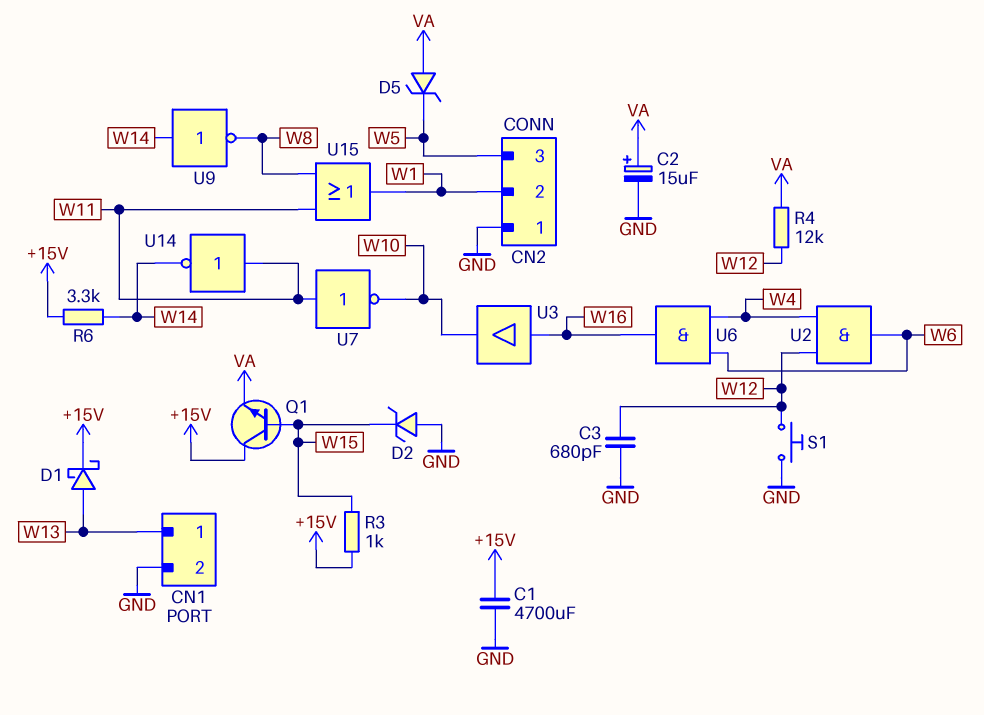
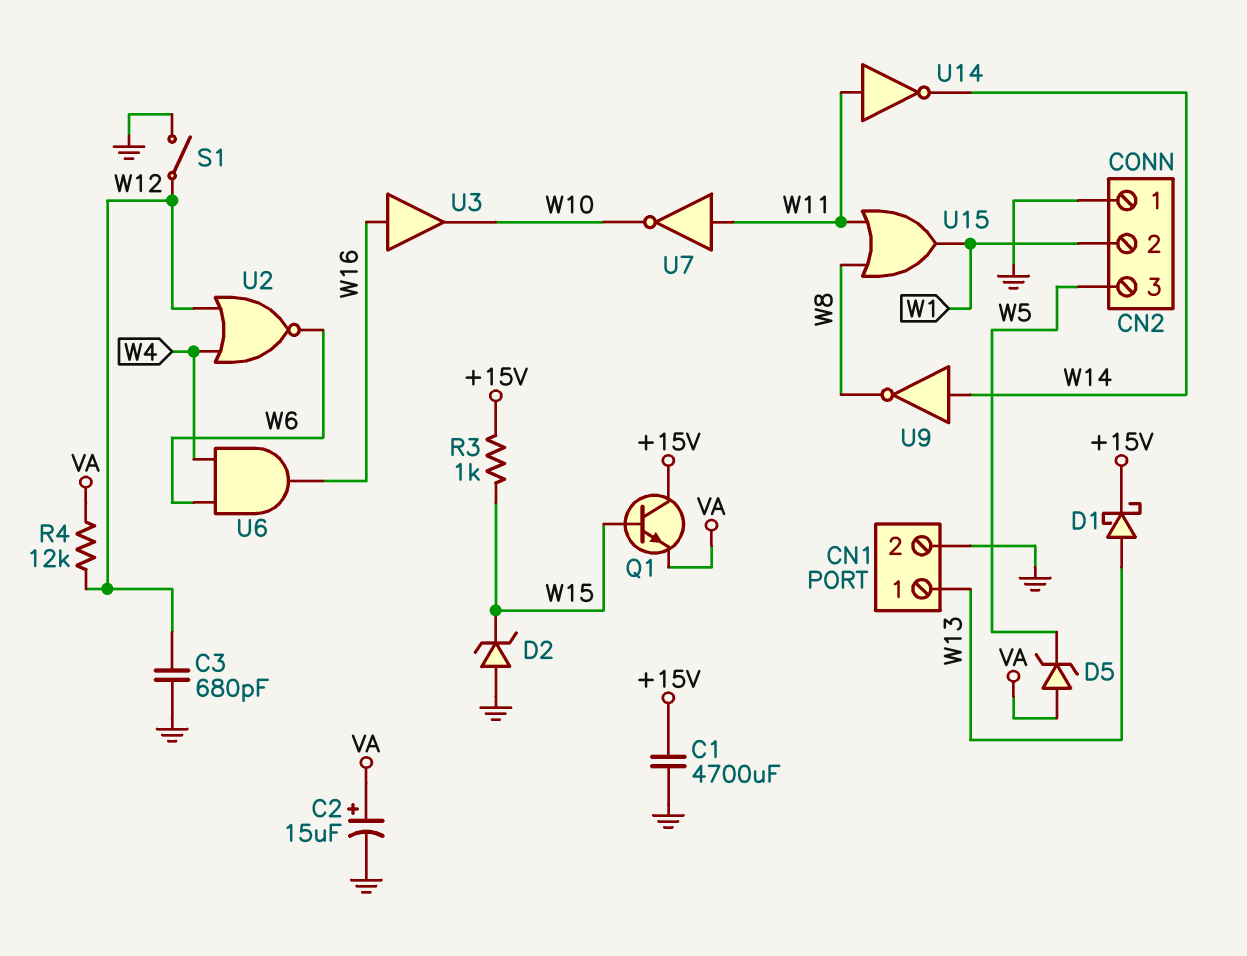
R6: 3.3k (+15V, W14) -> none
S1: button (GND, W12) -> switch (GND, W12)
U2: AND (in W4, in W12, out W6) -> NOR (in W4, in W12, out W6)

